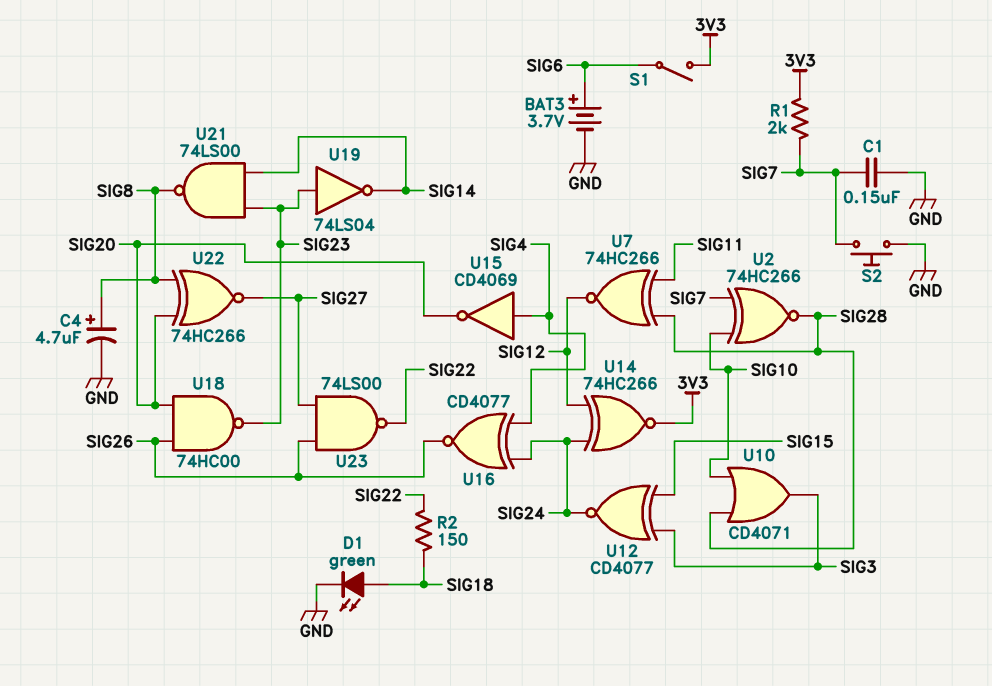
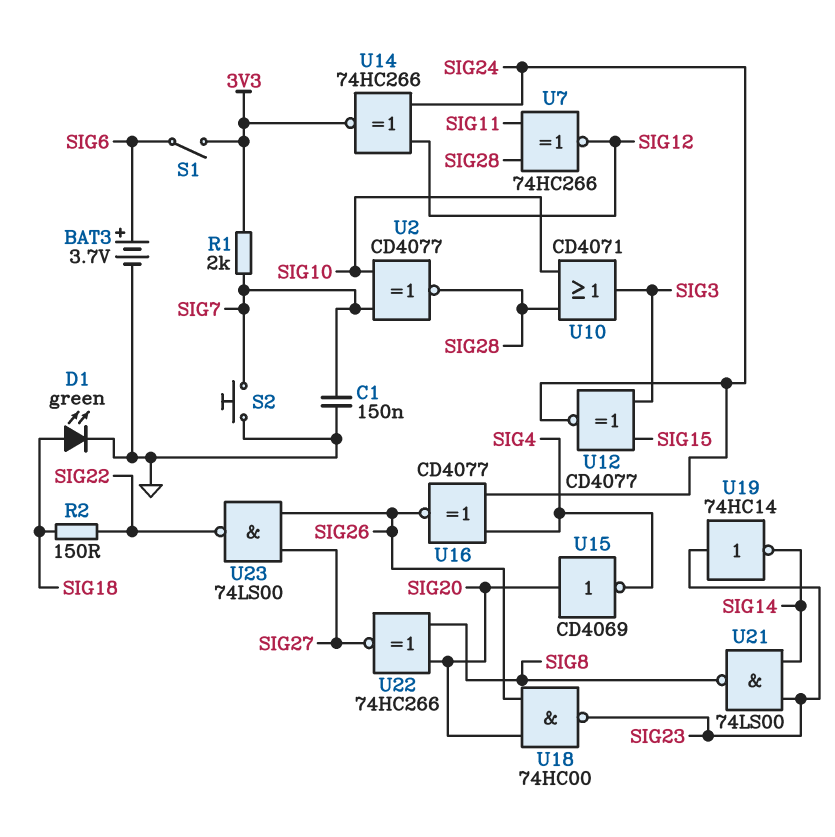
C4: 4.7uF (plus SIG8, minus GND) -> none
U2: XNOR 74HC266 (in SIG7, in SIG10, out SIG28) -> XNOR CD4077 (in SIG7, in SIG10, out SIG28)
U15: NOT CD4069 (in SIG4, out SIG20) -> NOT CD4069 (in SIG20, out SIG4)
U19: NOT 74LS04 (in SIG23, out SIG14) -> NOT 74HC14 (in SIG23, out SIG14)

